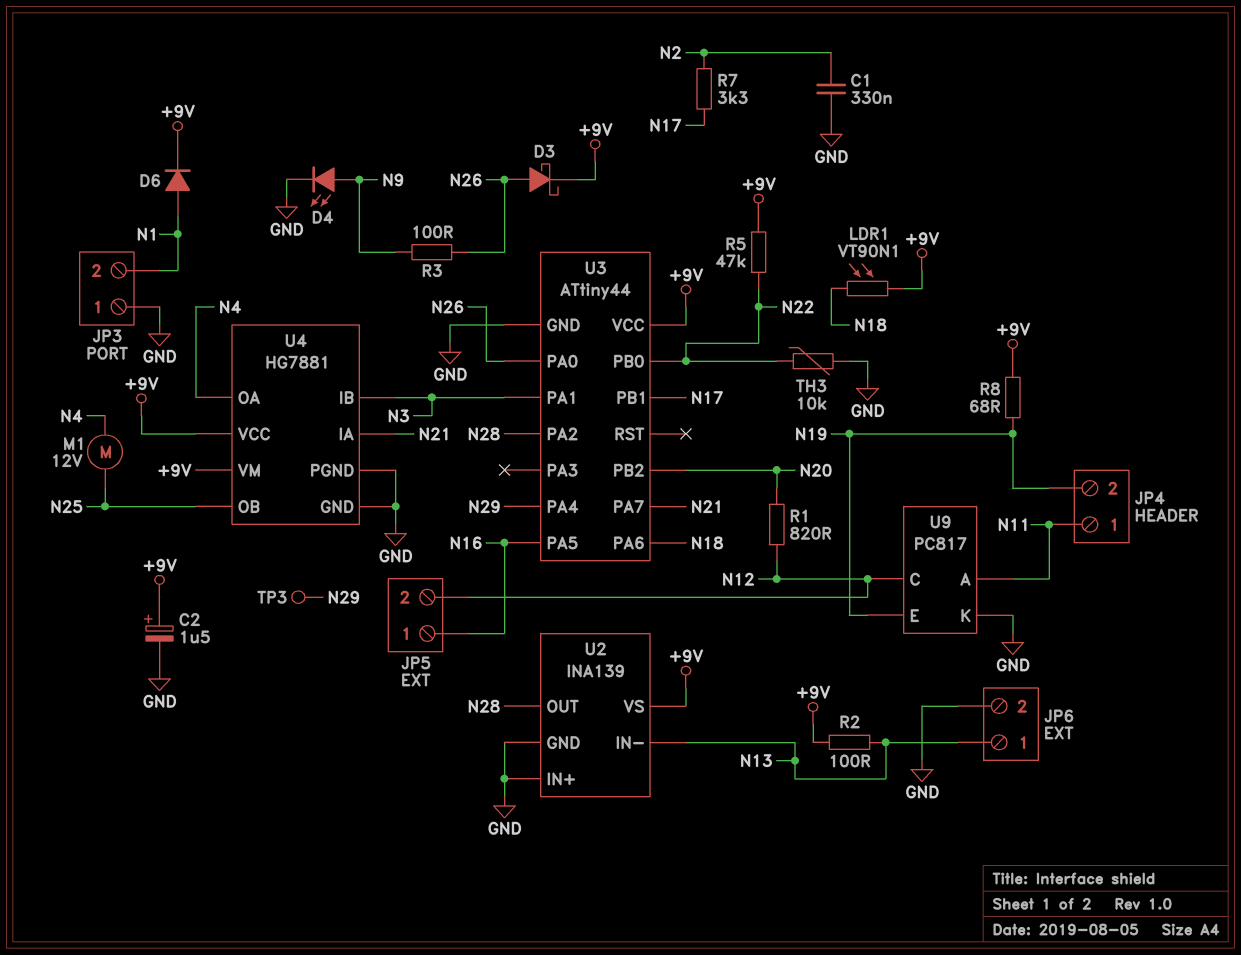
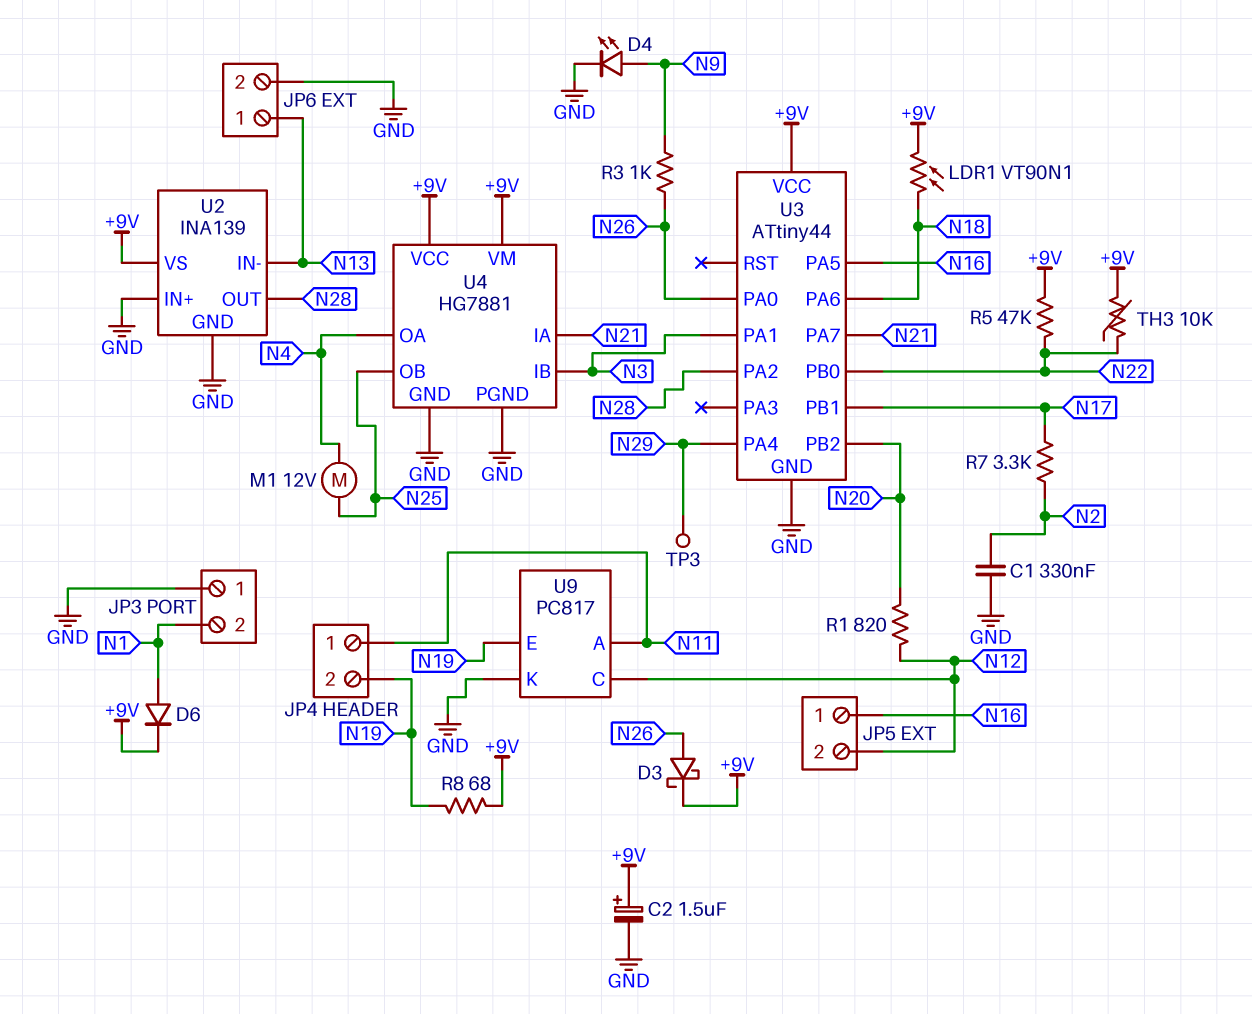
R2: 100 (+9V, N13) -> none
R3: 100 (N9, N26) -> 1k (N9, N26)
TH3: 10k (GND, N22) -> 10k (+9V, N22)

